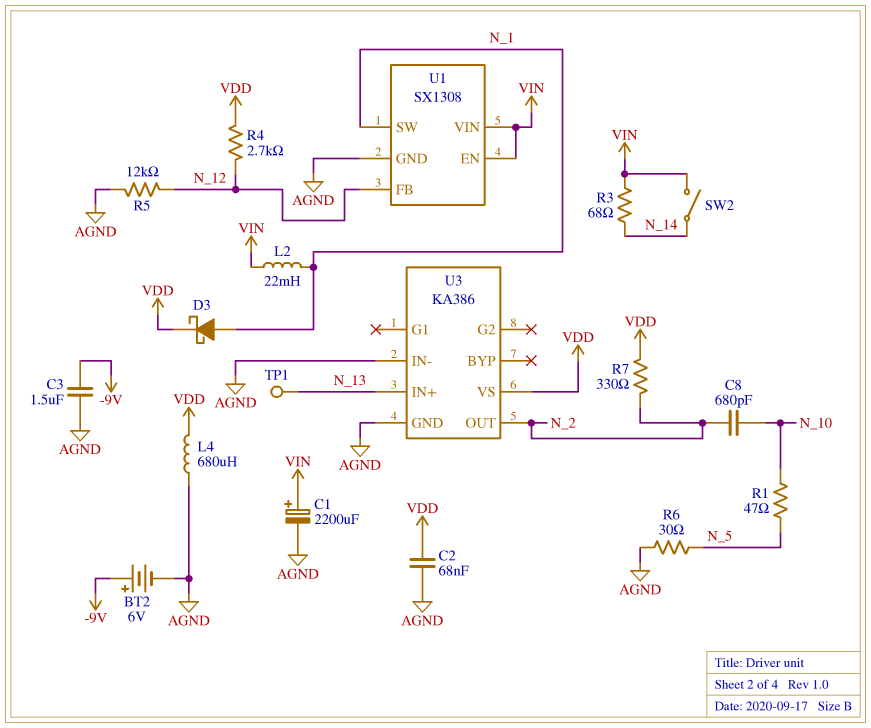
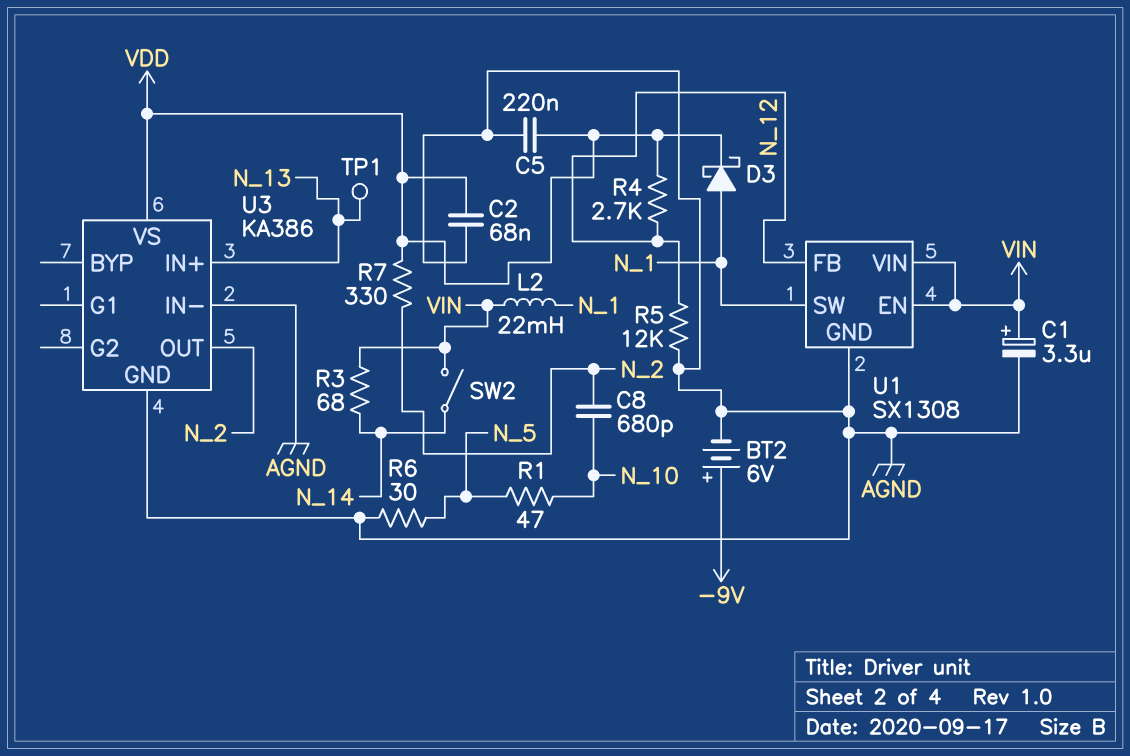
C1: 2200uF (plus VIN, minus AGND) -> 3.3uF (plus VIN, minus AGND)
C3: 1.5uF (-9V, AGND) -> none
C5: none -> 220nF (AGND, VDD)
L4: 680uH (AGND, VDD) -> none

